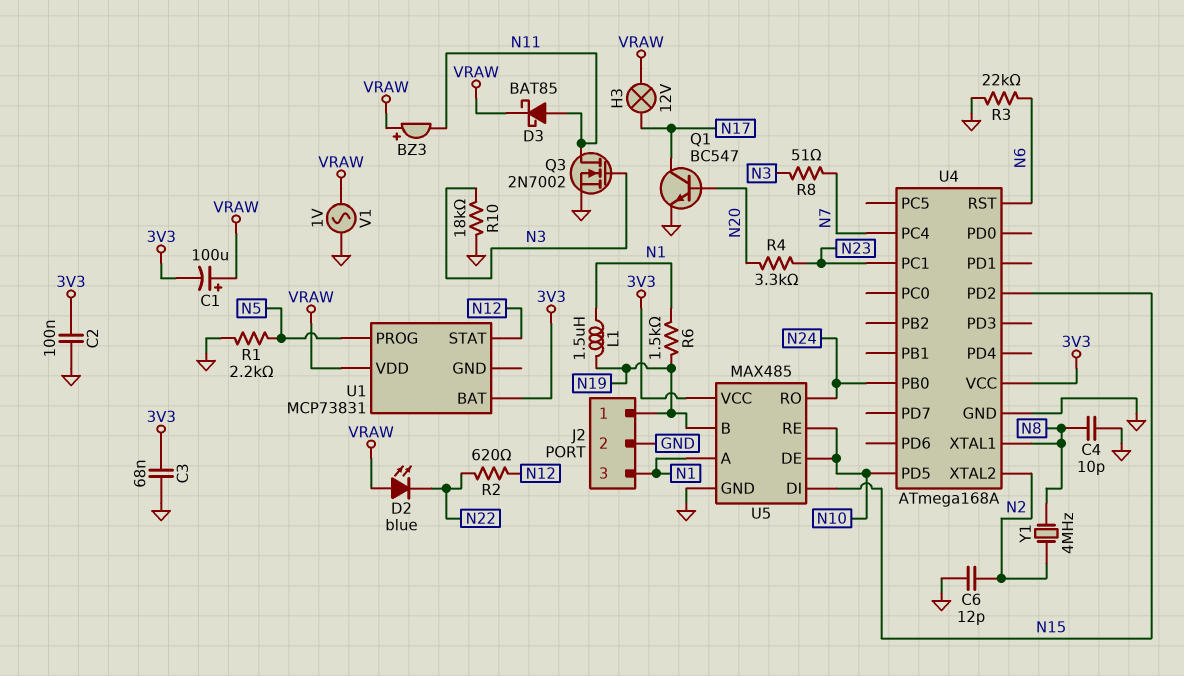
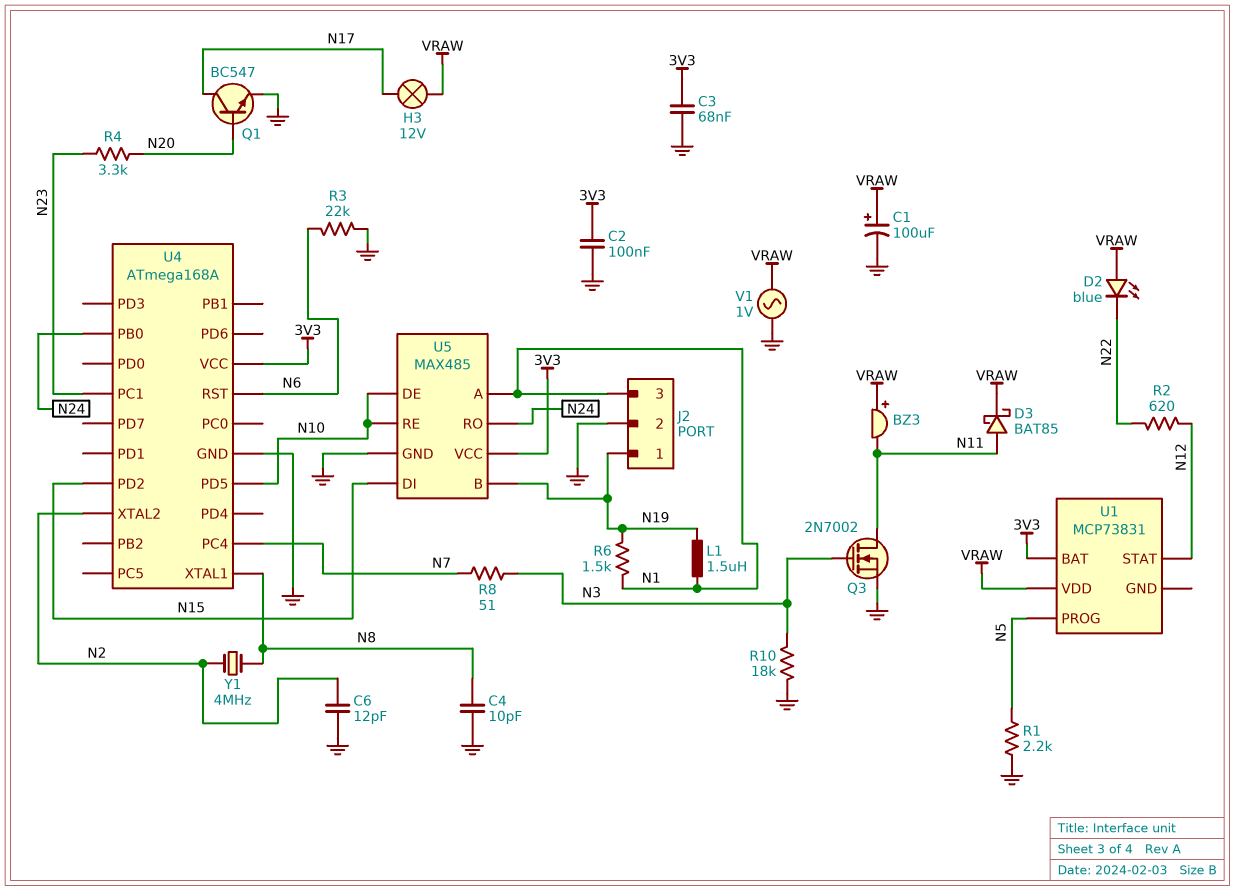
C1: 100uF (plus VRAW, minus 3V3) -> 100uF (plus VRAW, minus GND)

